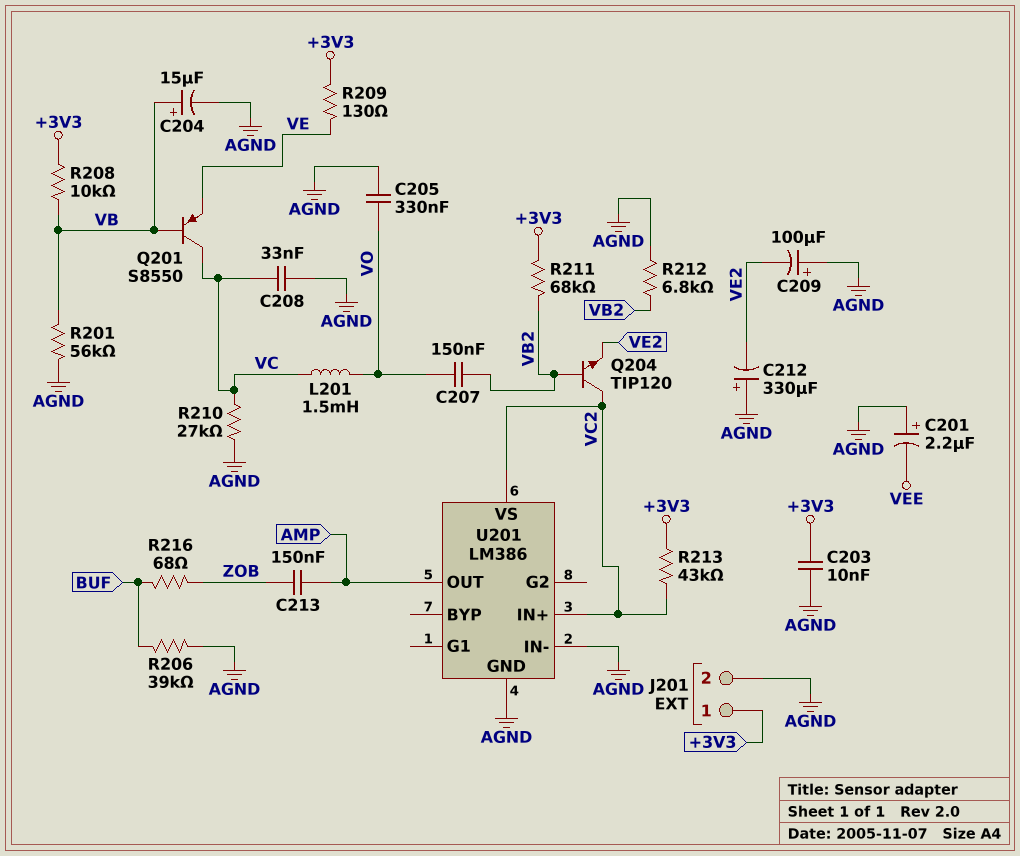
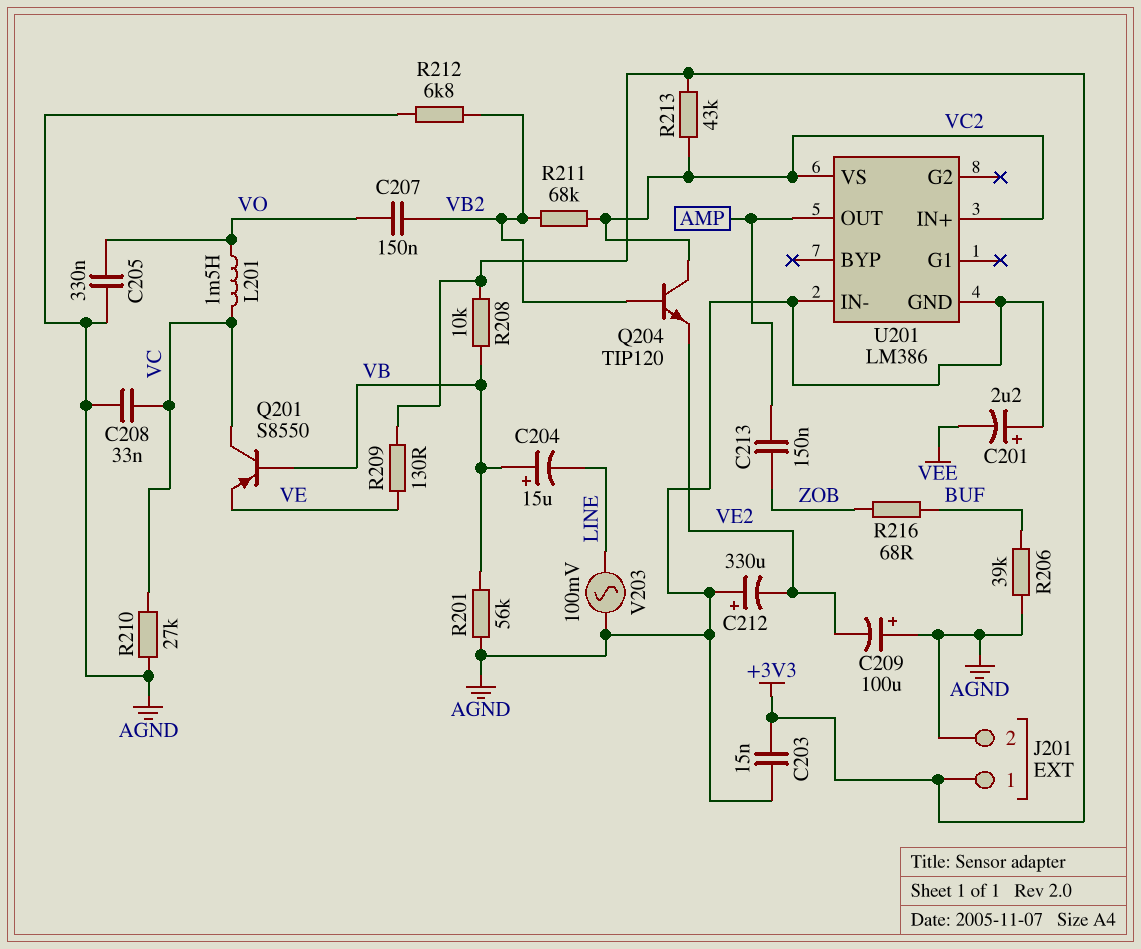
C203: 10nF (+3V3, AGND) -> 15nF (+3V3, AGND)
C204: 15uF (plus VB, minus AGND) -> 15uF (plus VB, minus LINE)
R211: 68k (+3V3, VB2) -> 68k (VB2, VC2)
V203: none -> AC 100mV (AGND, LINE)

